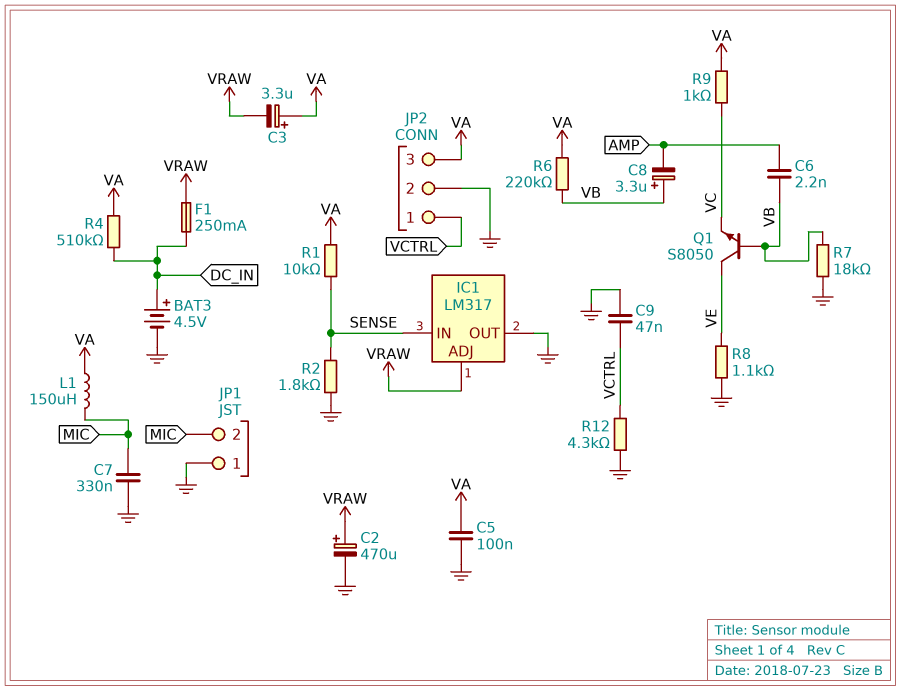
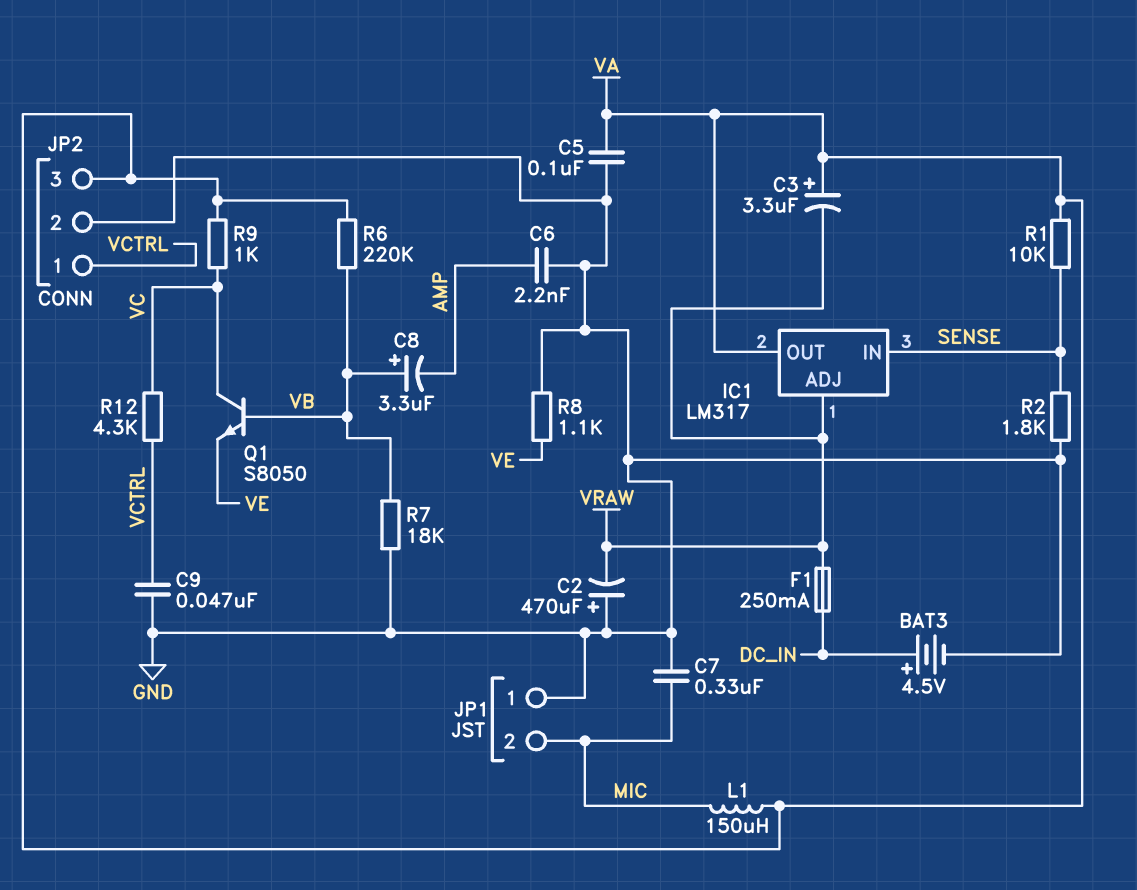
C2: 470uF (plus VRAW, minus GND) -> 470uF (plus GND, minus VRAW)
C6: 2.2nF (AMP, VB) -> 2.2nF (AMP, GND)
IC1 pin OUT: GND -> VA
Q1: NPN S8050 (B VB, C VE, E VC) -> NPN S8050 (B VB, C VC, E VE)
R4: 510k (DC_IN, VA) -> none
R12: 4.3k (GND, VCTRL) -> 4.3k (VC, VCTRL)

